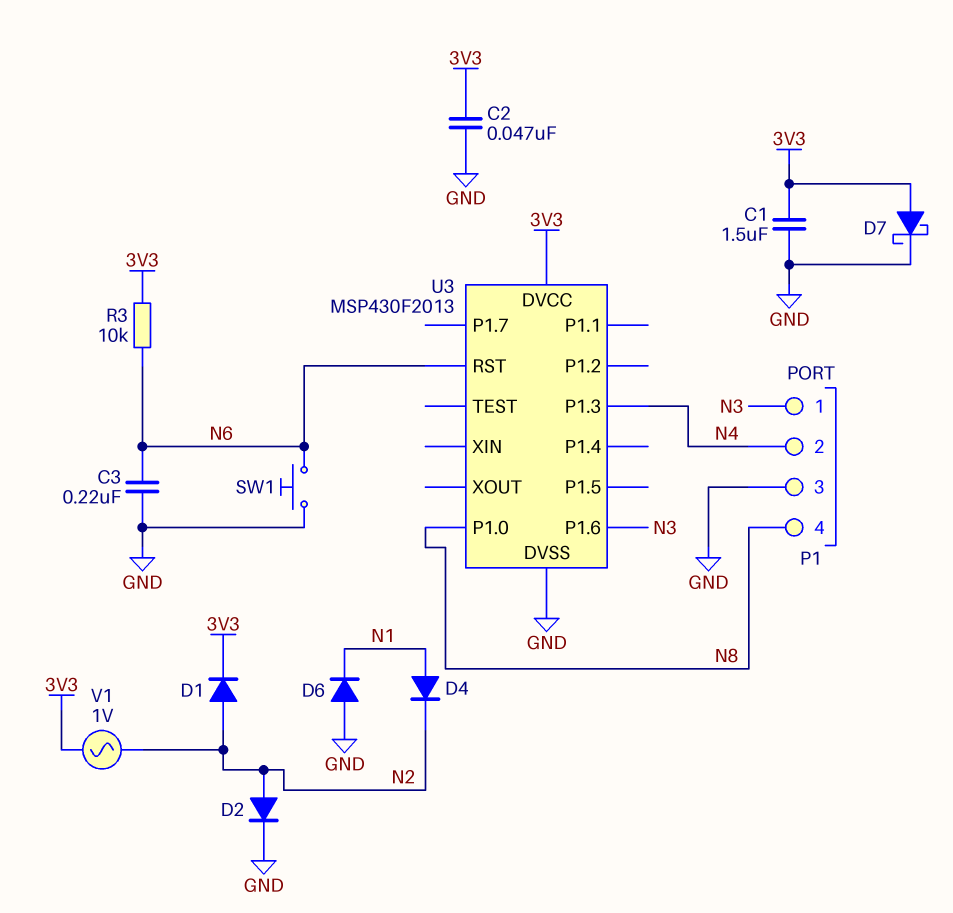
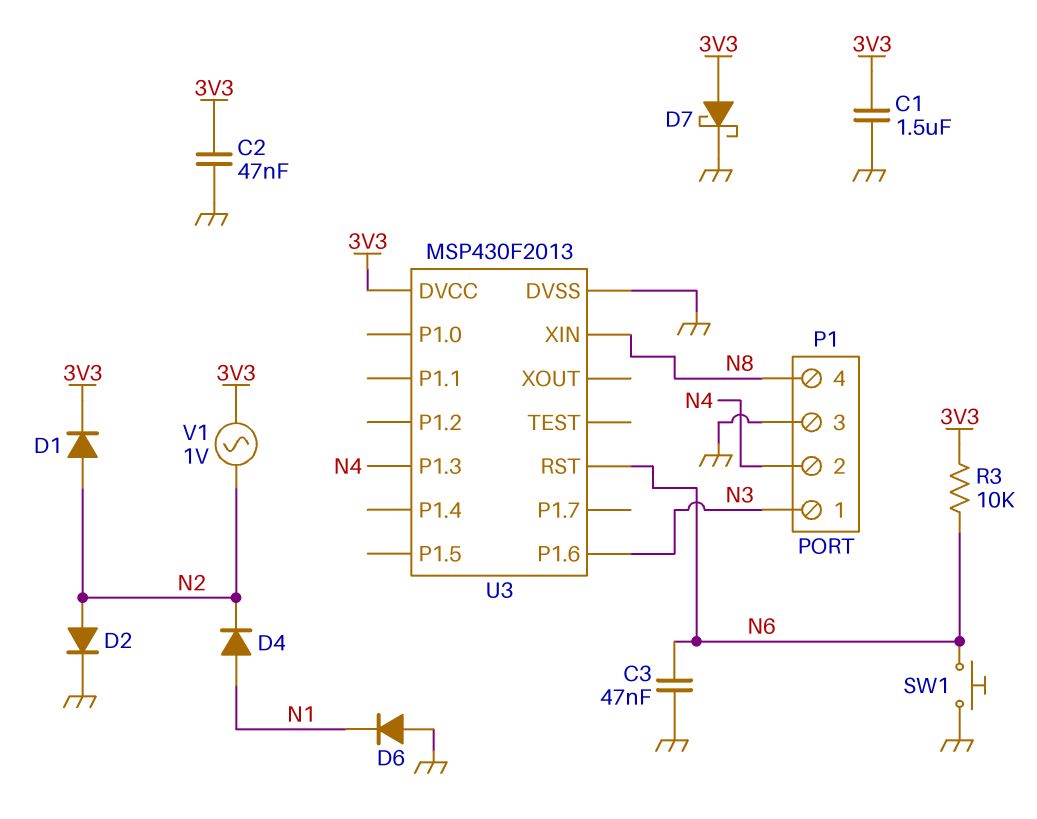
C3: 220nF (GND, N6) -> 47nF (GND, N6)
U3 pin P1.0: N8 -> none
U3 pin XIN: none -> N8

